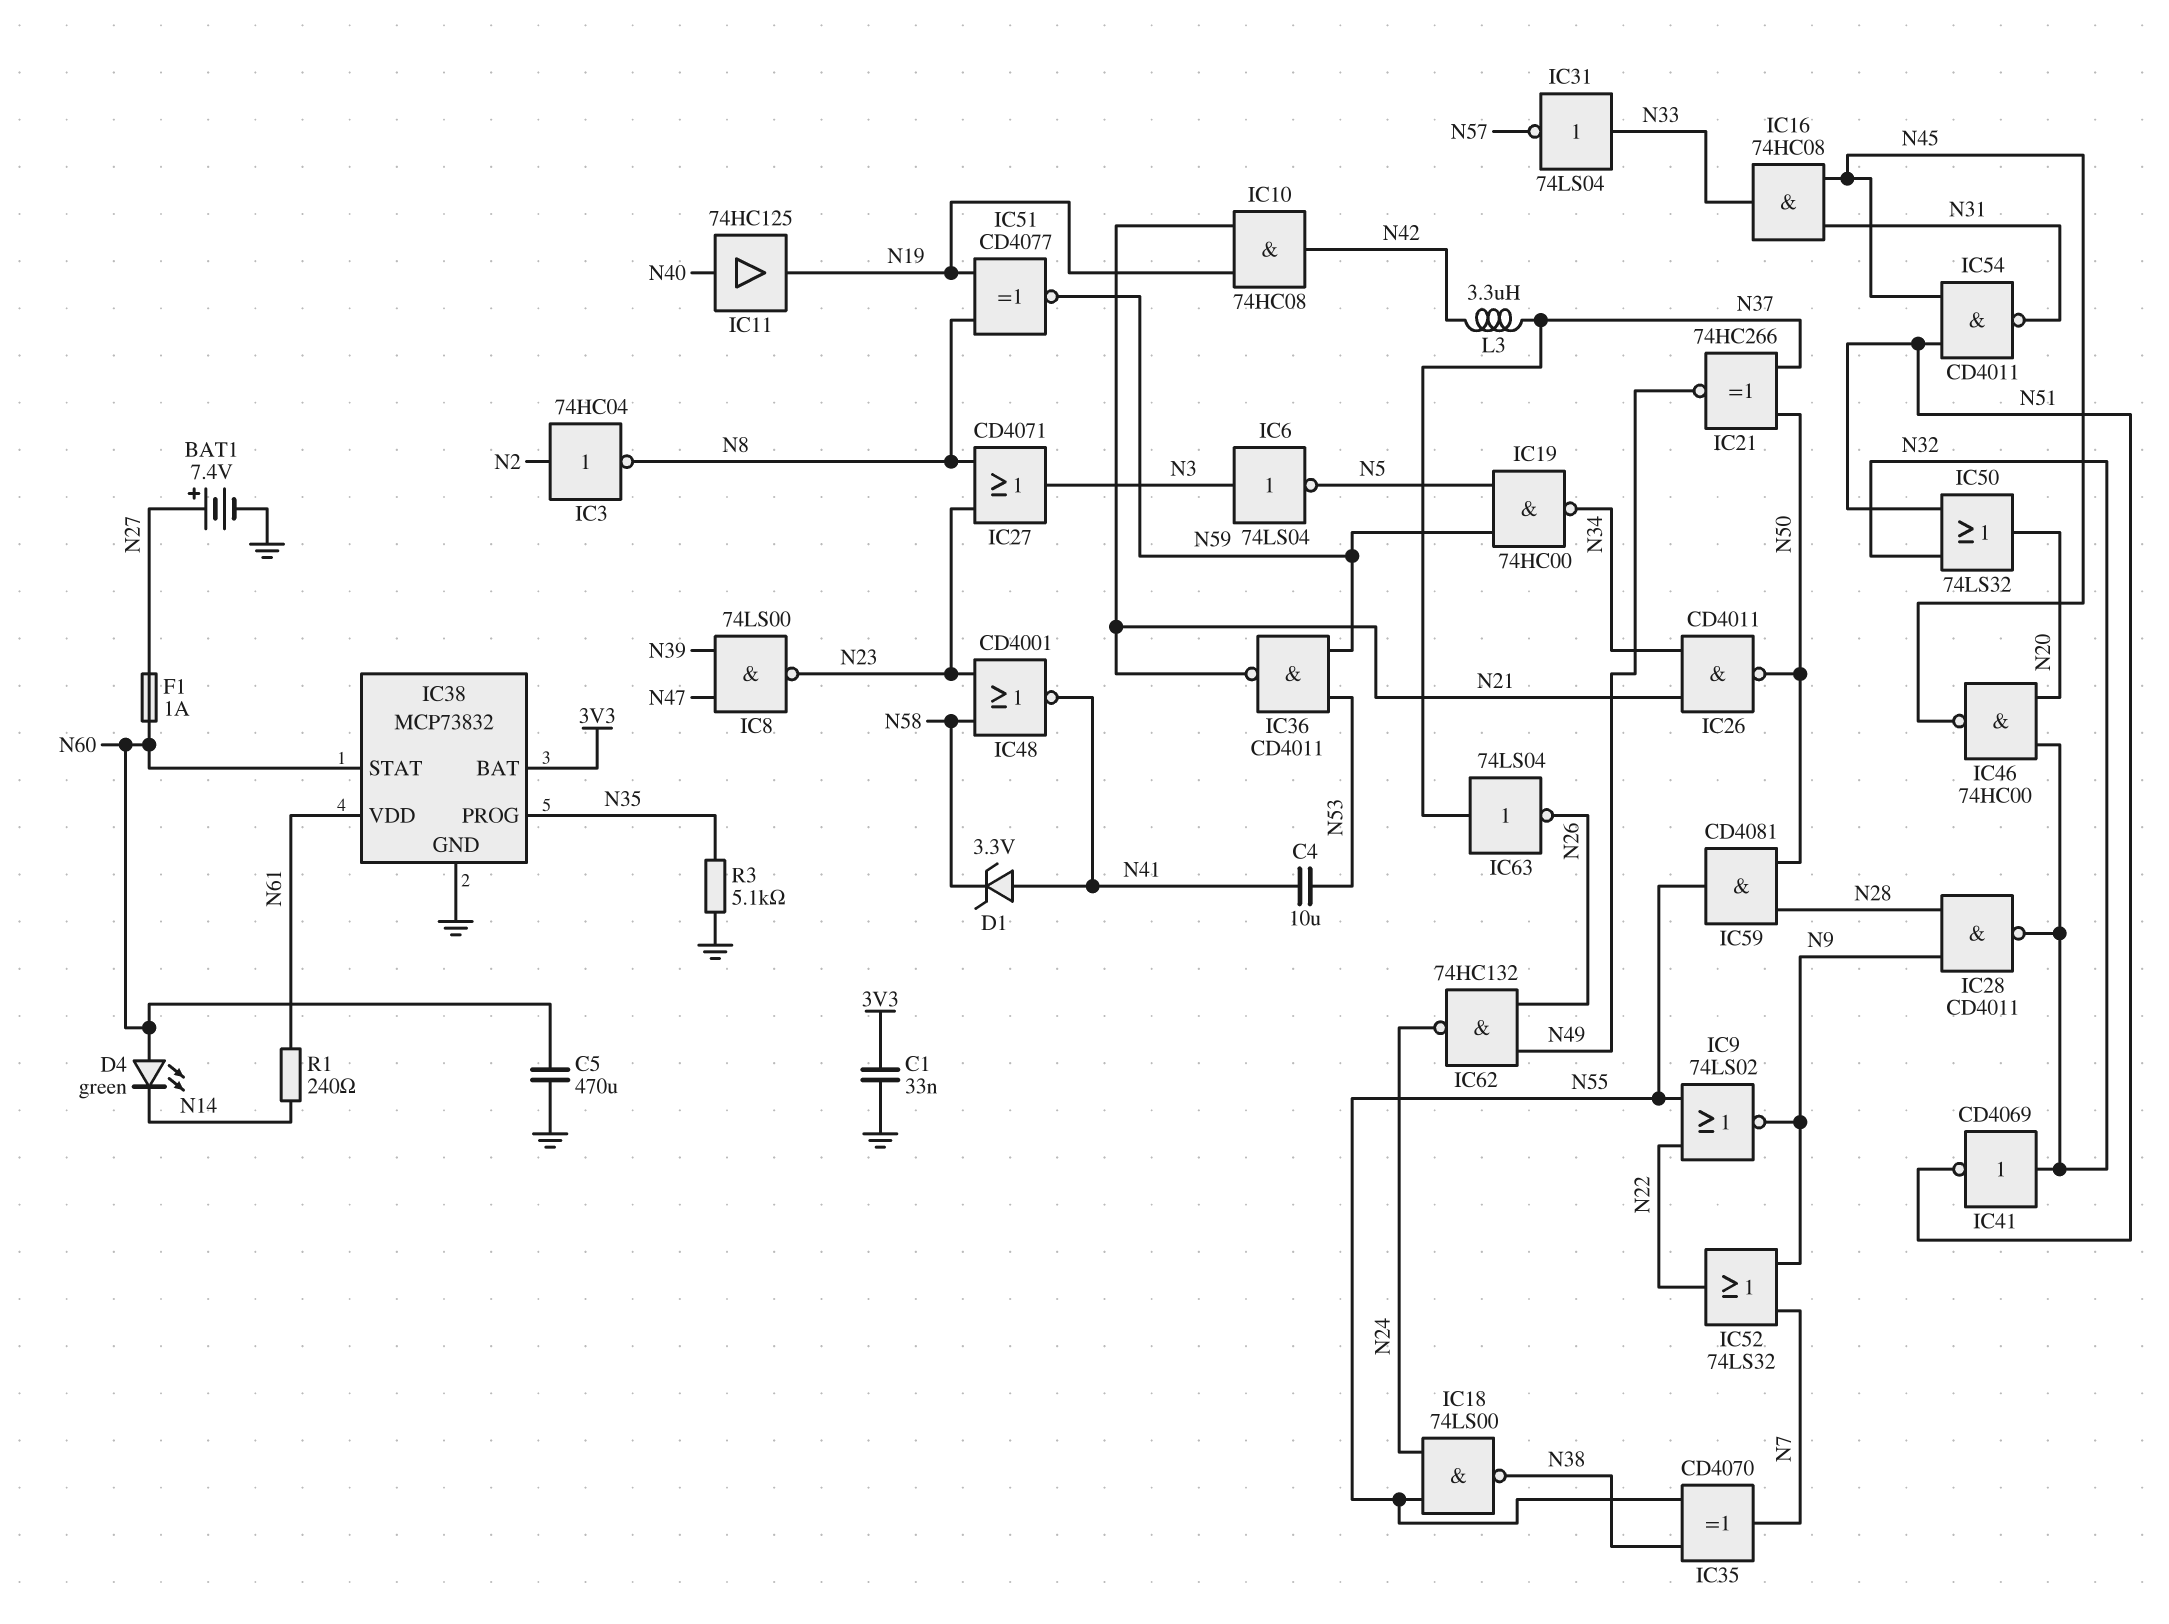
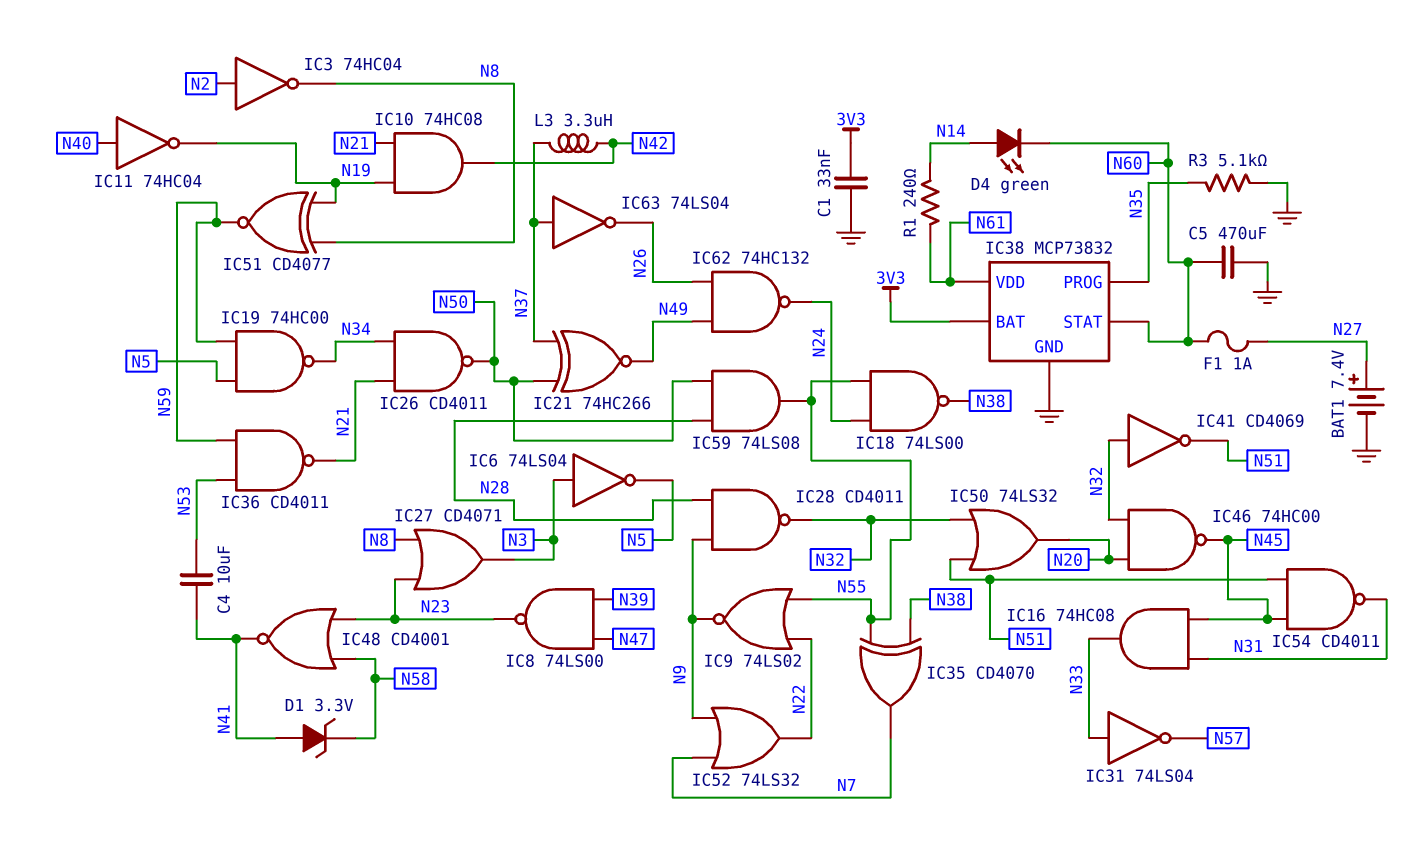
D4: LED green (A N60, K N14) -> LED green (A N14, K N60)
IC11: buffer 74HC125 (in N40, out N19) -> NOT 74HC04 (in N40, out N19)
IC59: AND CD4081 (in N28, in N50, out N55) -> AND 74LS08 (in N28, in N50, out N55)

